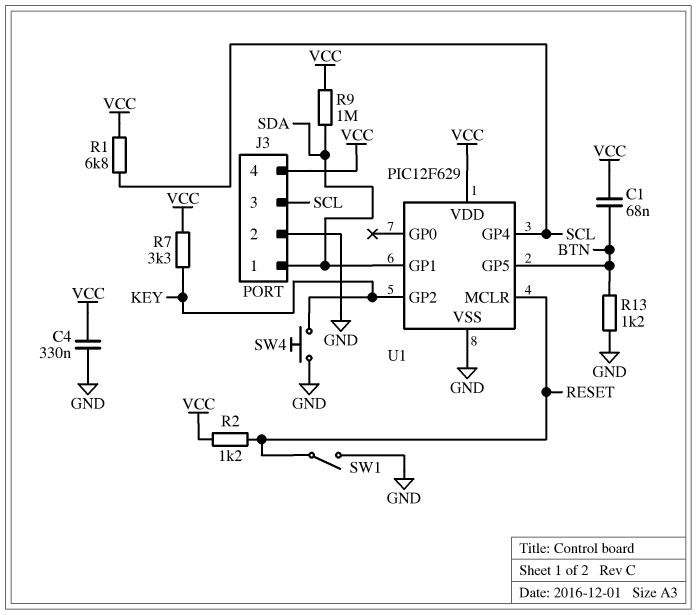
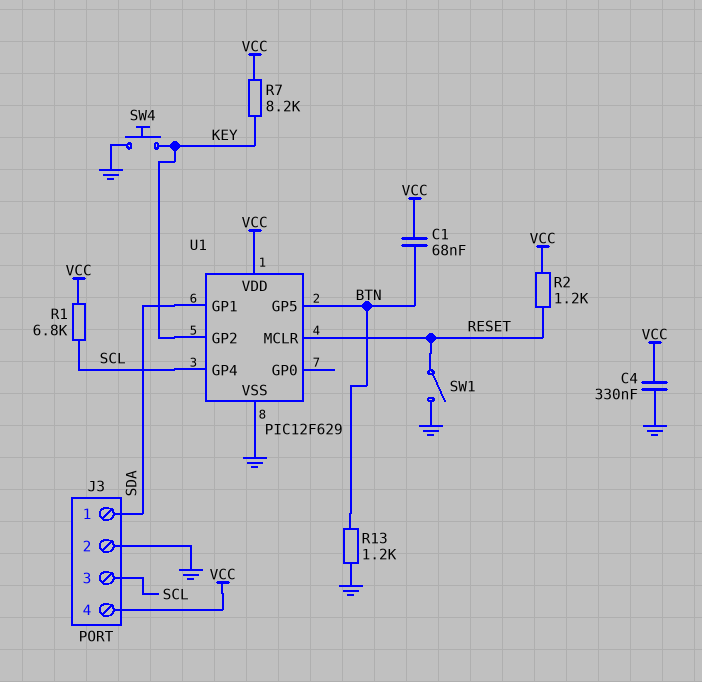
R7: 3.3k (KEY, VCC) -> 8.2k (KEY, VCC)
R9: 1M (SDA, VCC) -> none

